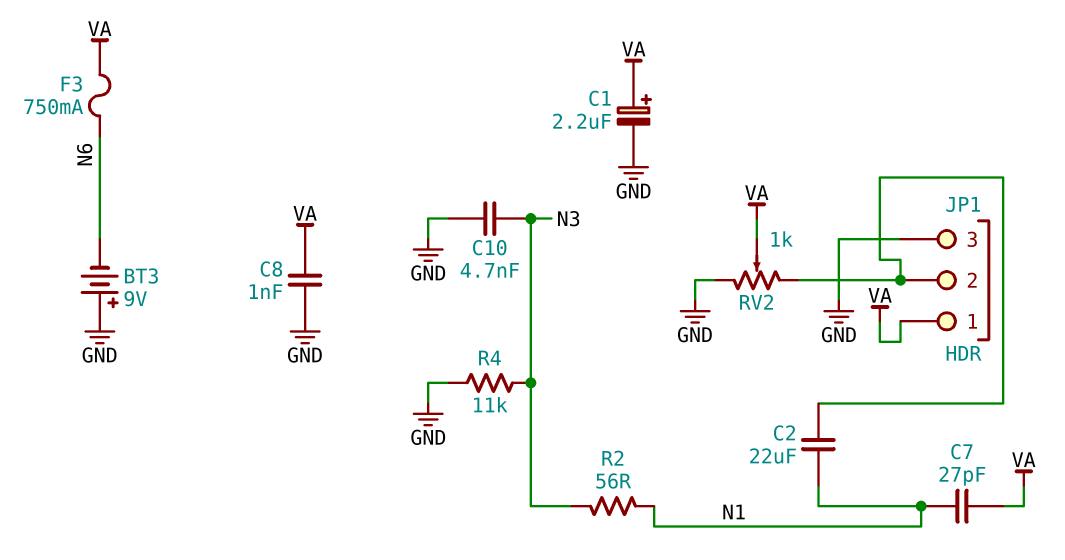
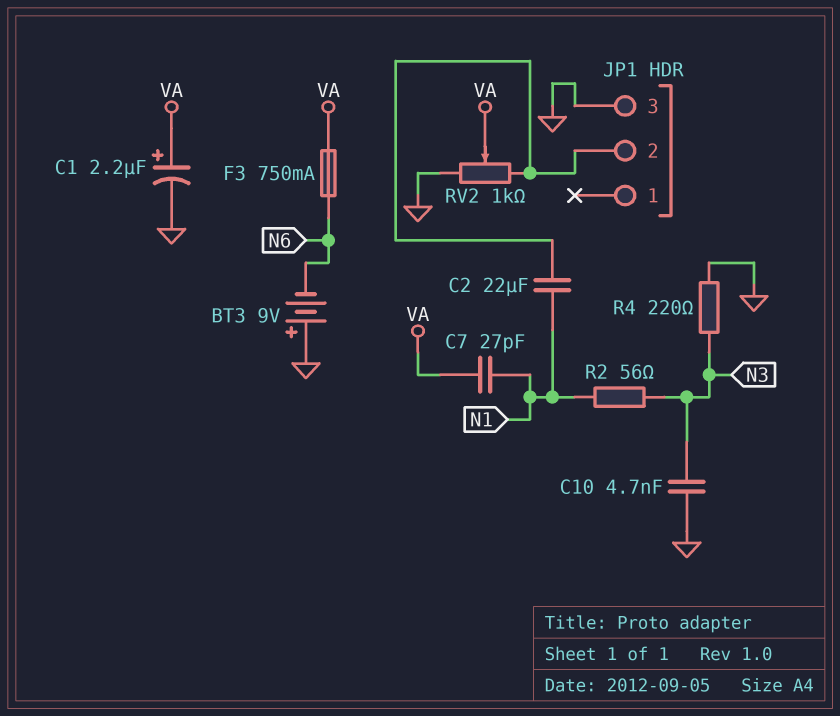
C8: 1nF (GND, VA) -> none
JP1 pin 1: VA -> none
R4: 11k (GND, N3) -> 220 (GND, N3)

